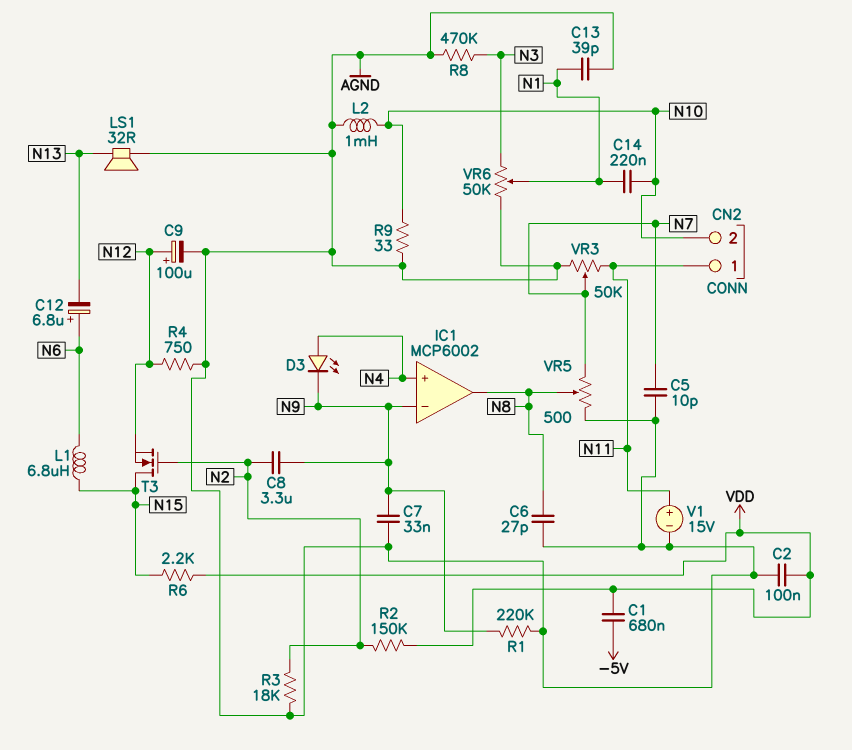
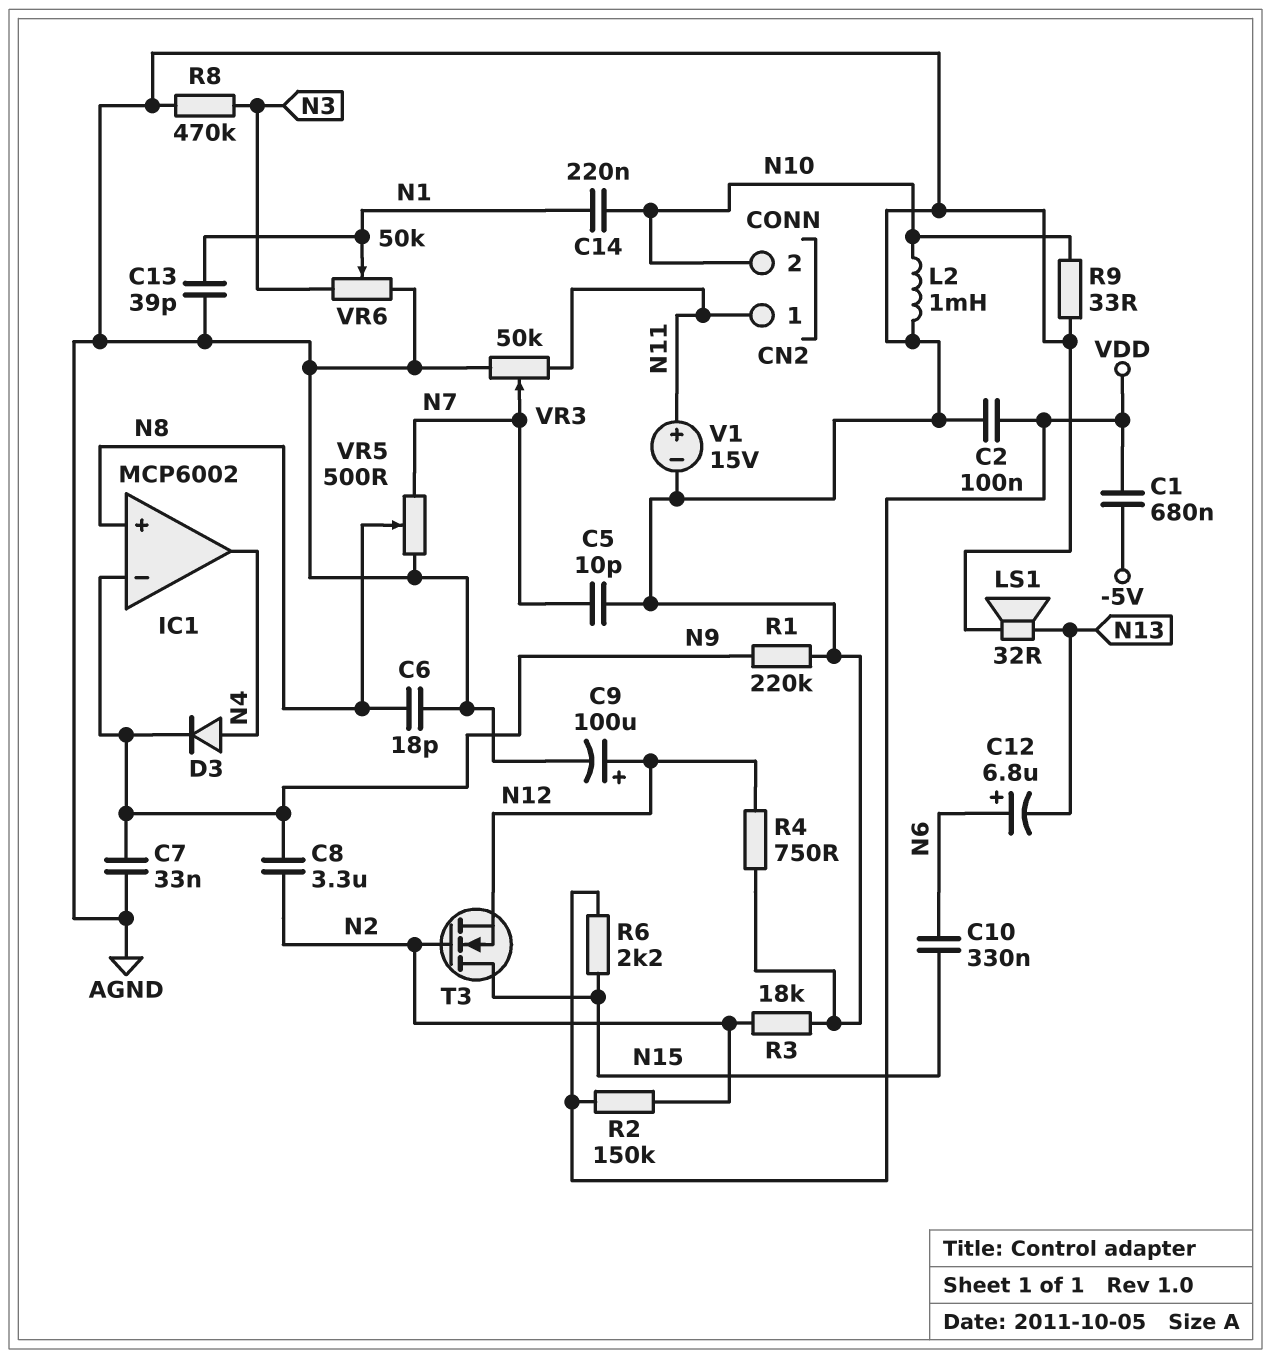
C6: 27pF (AGND, N8) -> 18pF (AGND, N8)
C10: none -> 330nF (N6, N15)
D3: LED (A N4, K N9) -> diode (A N4, K N9)
IC1 pin in+: N4 -> N8
IC1 pin out: N8 -> N4
L1: 6.8uH (N6, N15) -> none

